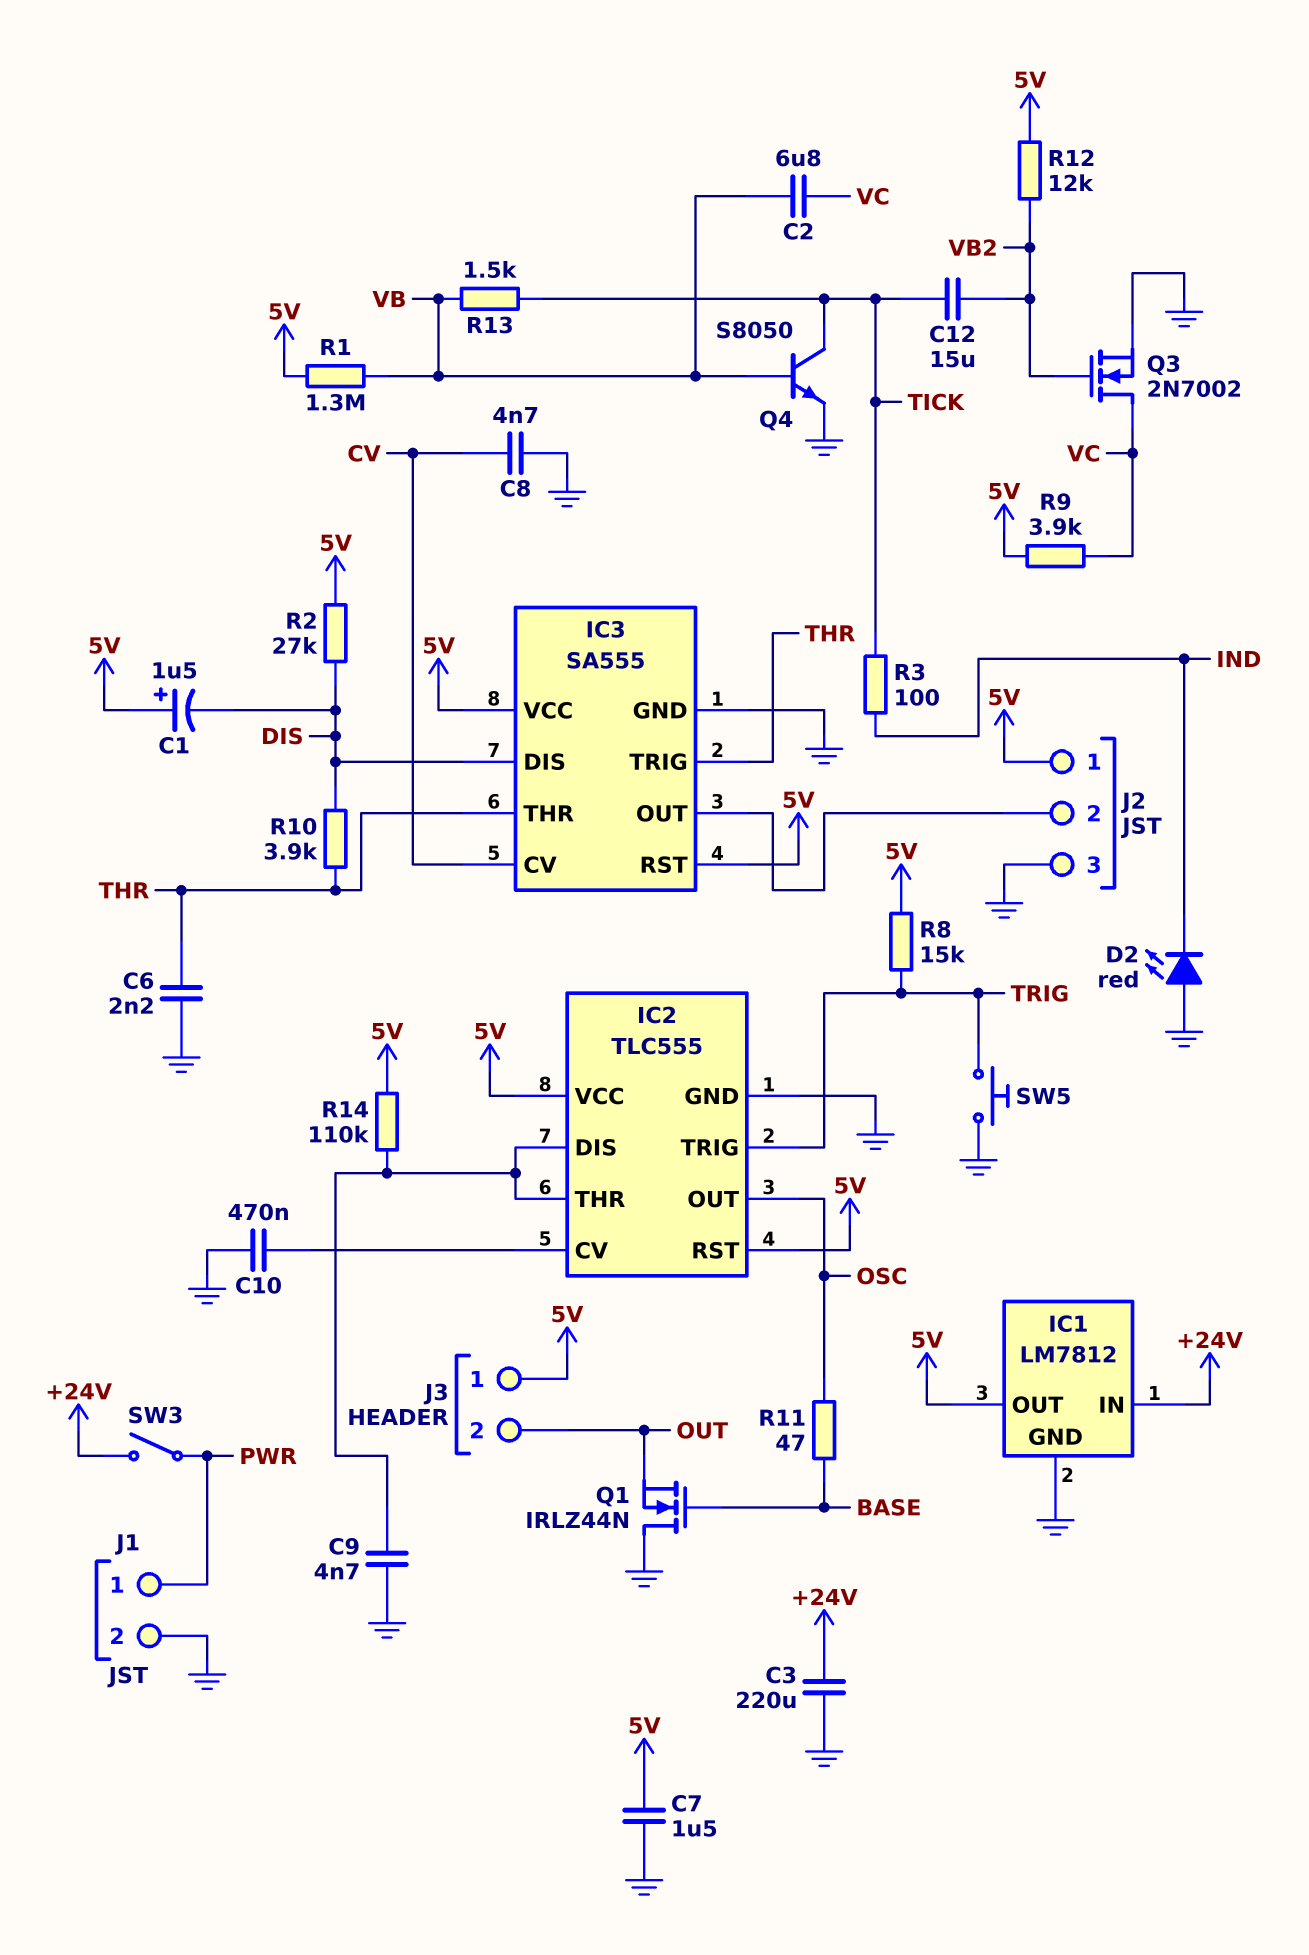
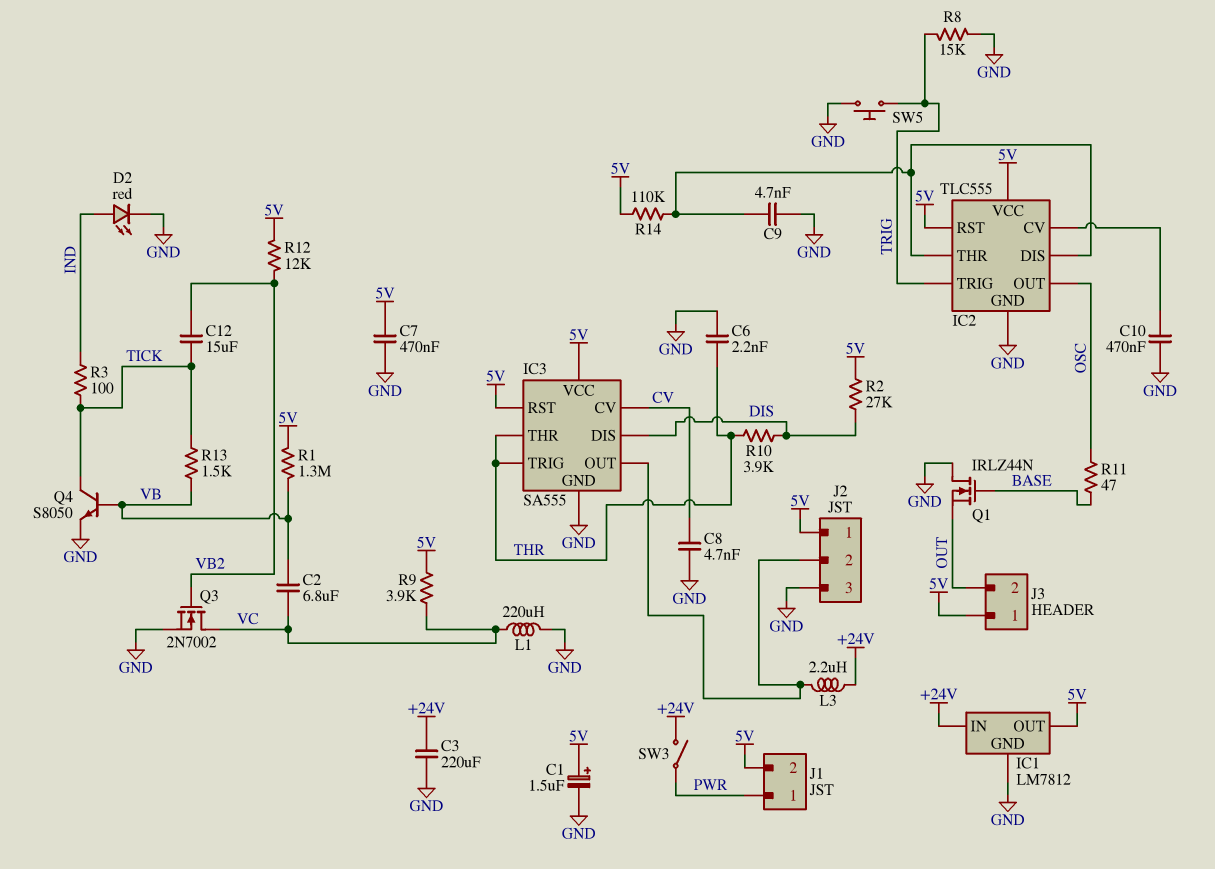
C1: 1.5uF (plus 5V, minus DIS) -> 1.5uF (plus 5V, minus GND)
C7: 1.5uF (5V, GND) -> 470nF (5V, GND)
D2: LED red (A GND, K IND) -> LED red (A IND, K GND)
J1 pin 2: GND -> 5V
L1: none -> 220uH (GND, VC)
L3: none -> 2.2uH (+24V, IC3/OUT)
R8: 15k (5V, TRIG) -> 15k (GND, TRIG)

